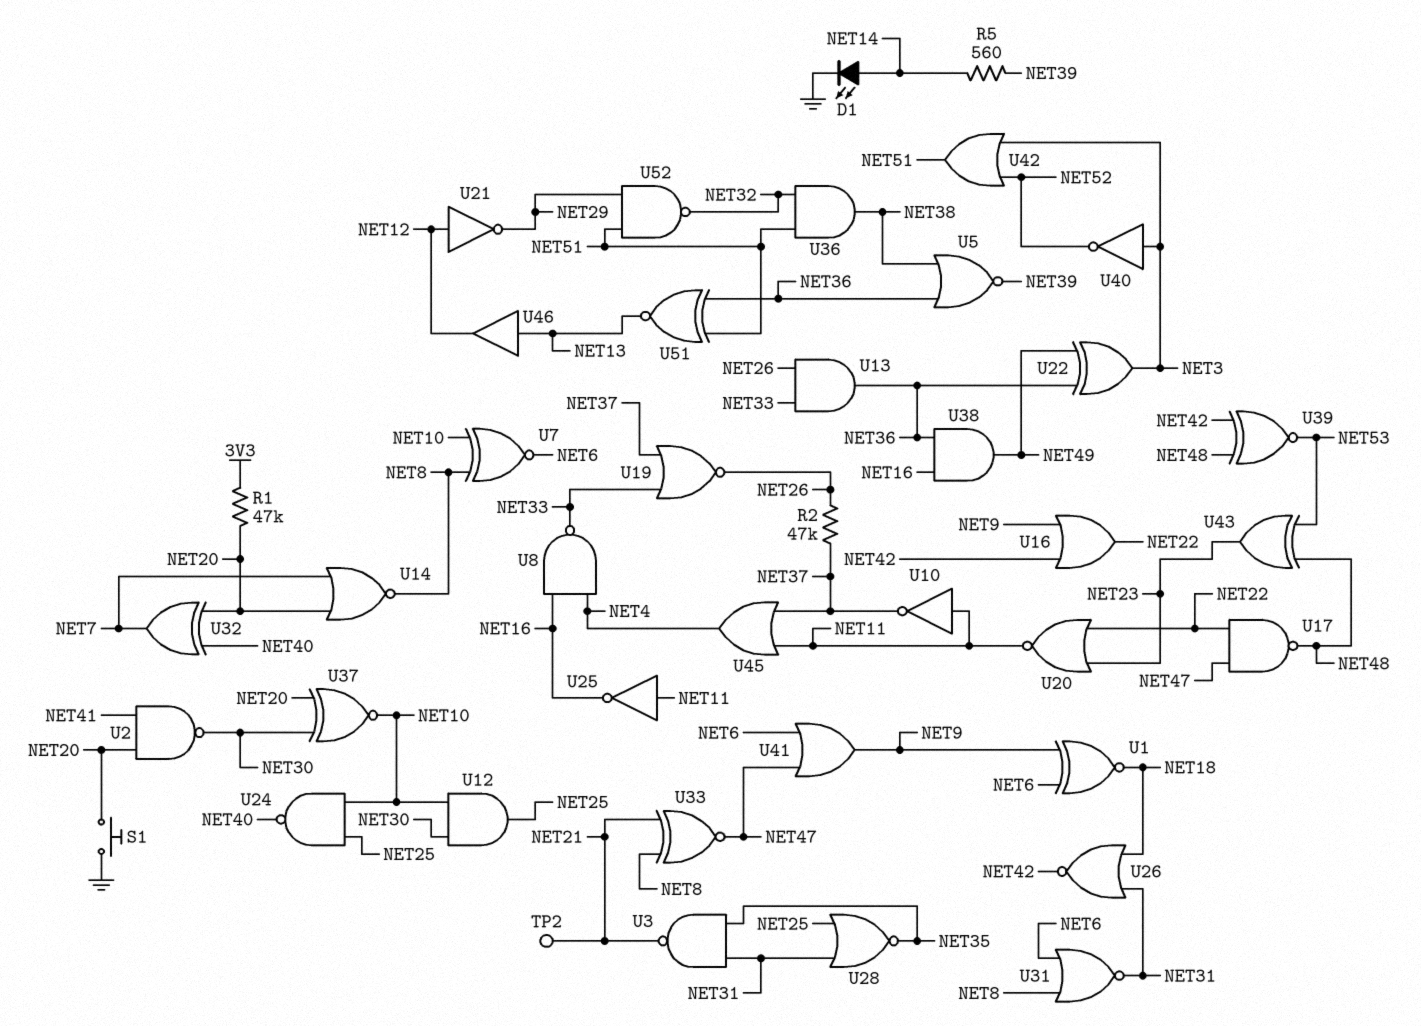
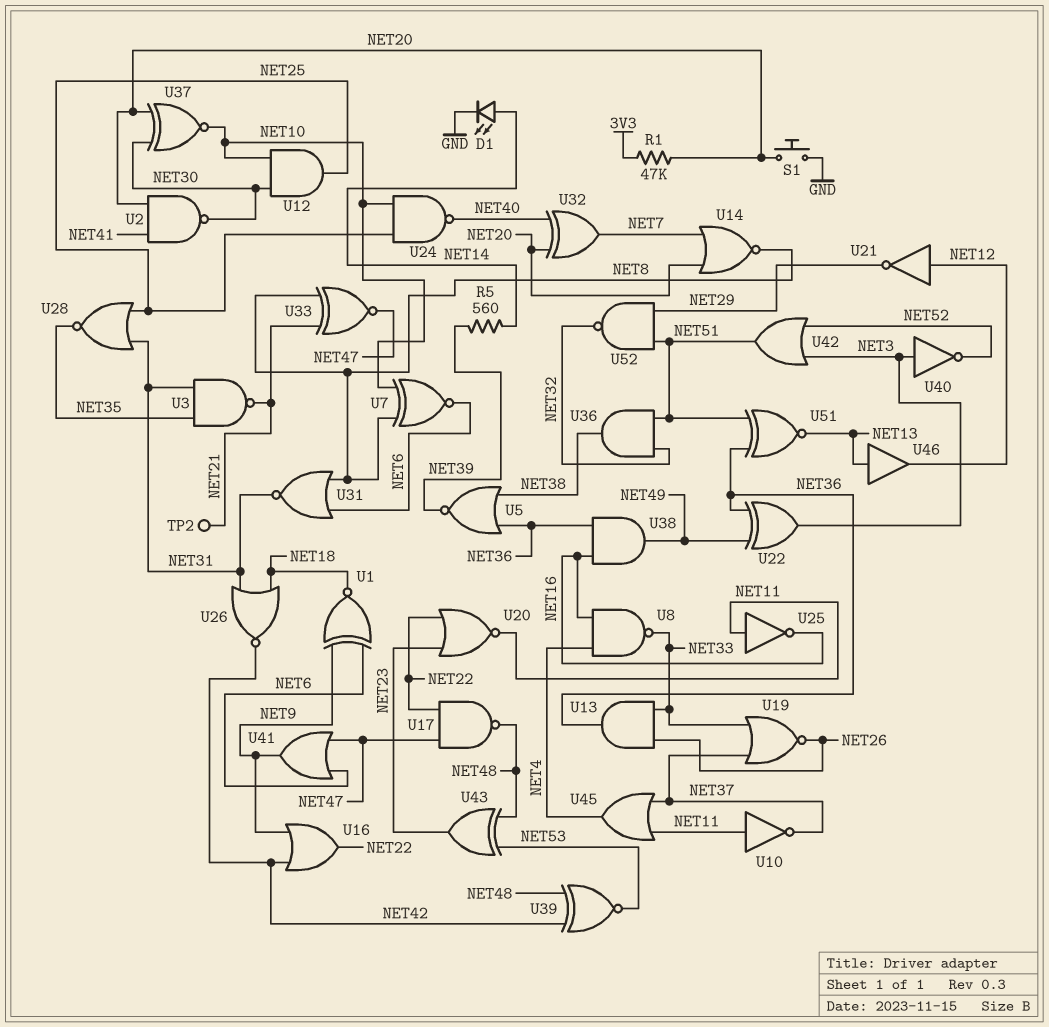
R2: 47k (NET26, NET37) -> none

